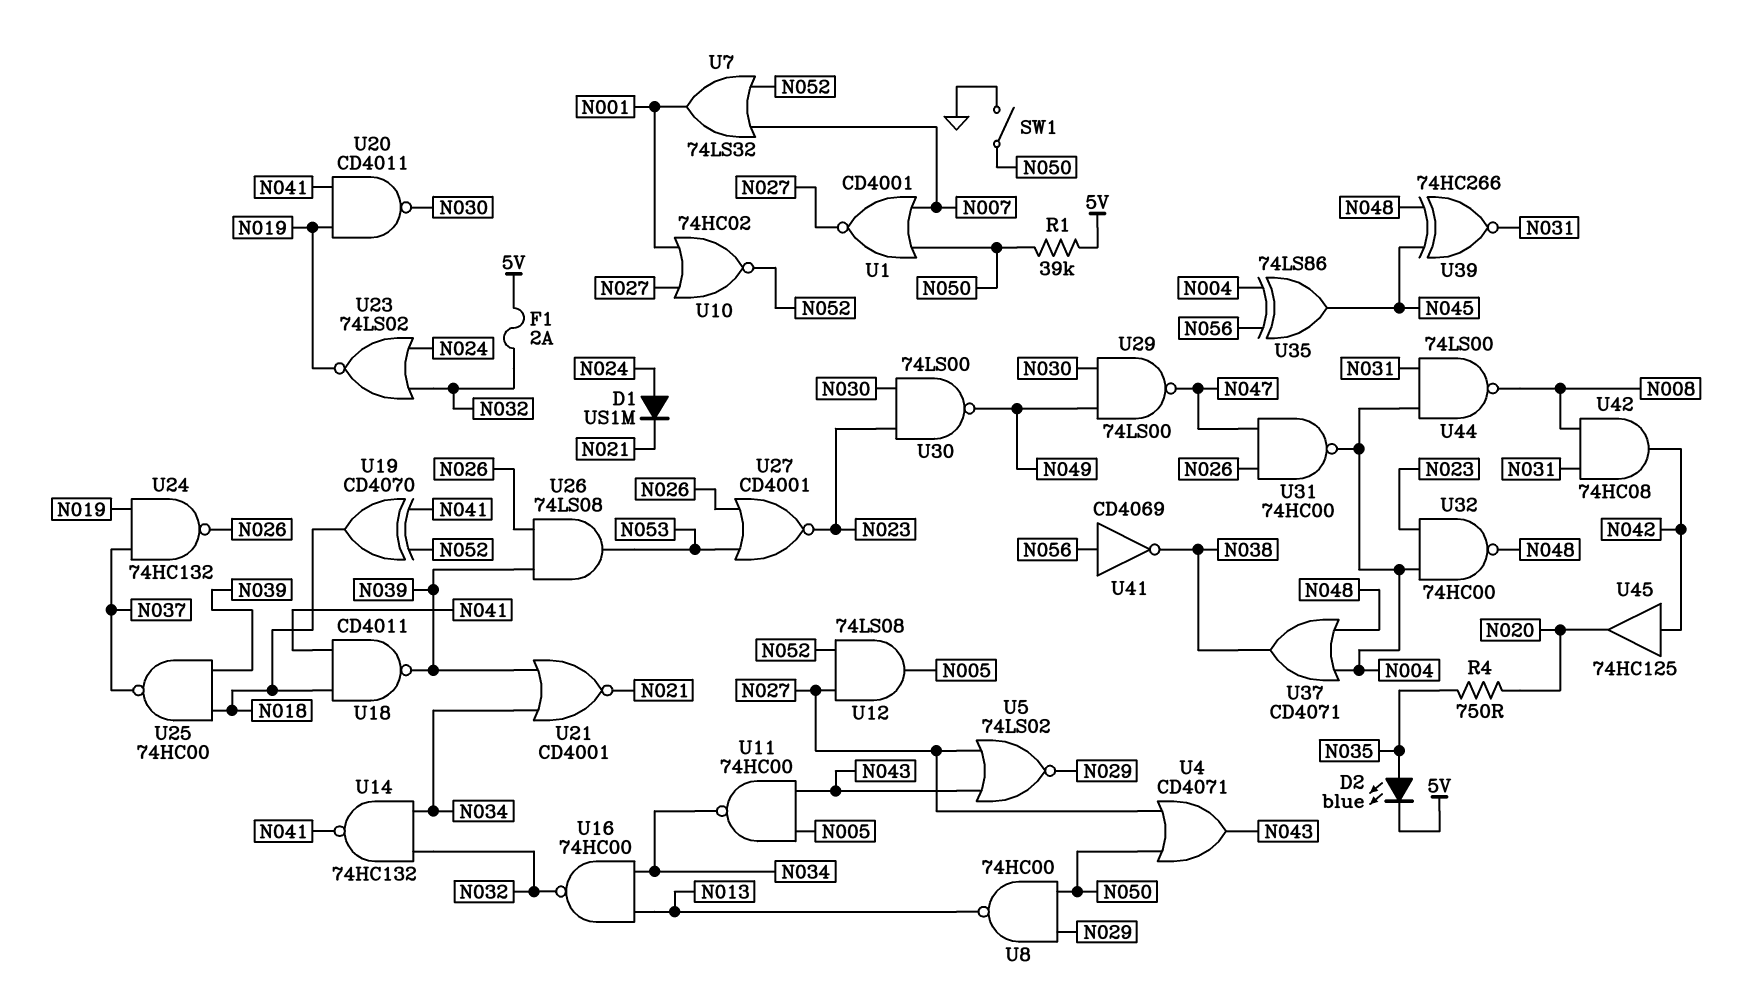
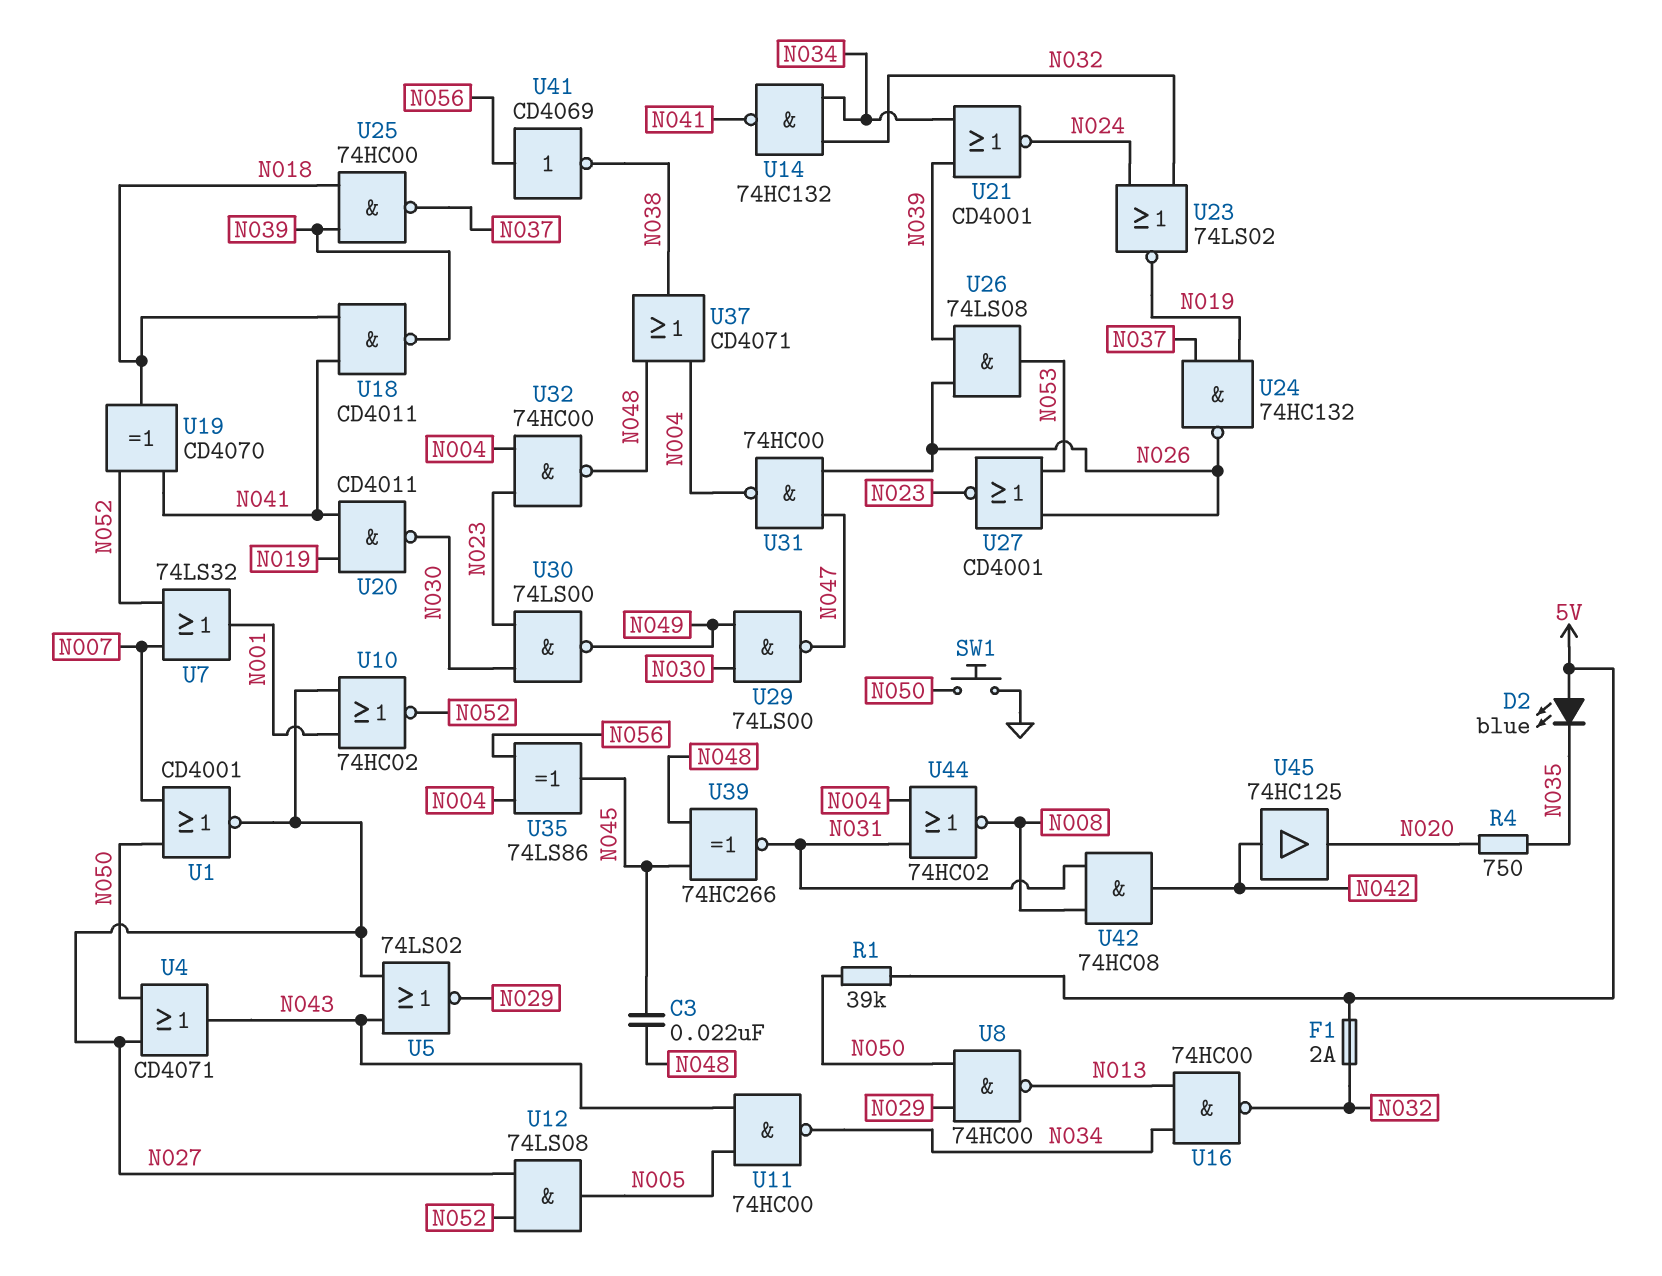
C3: none -> 22nF (N045, N048)
D1: diode US1M (A N024, K N021) -> none
D2: LED blue (A N035, K 5V) -> LED blue (A 5V, K N035)
SW1: switch (GND, N050) -> button (GND, N050)
U21: NOR CD4001 (in N034, in N039, out N021) -> NOR CD4001 (in N034, in N039, out N024)
U44: NAND 74LS00 (in N004, in N031, out N008) -> NOR 74HC02 (in N004, in N031, out N008)

